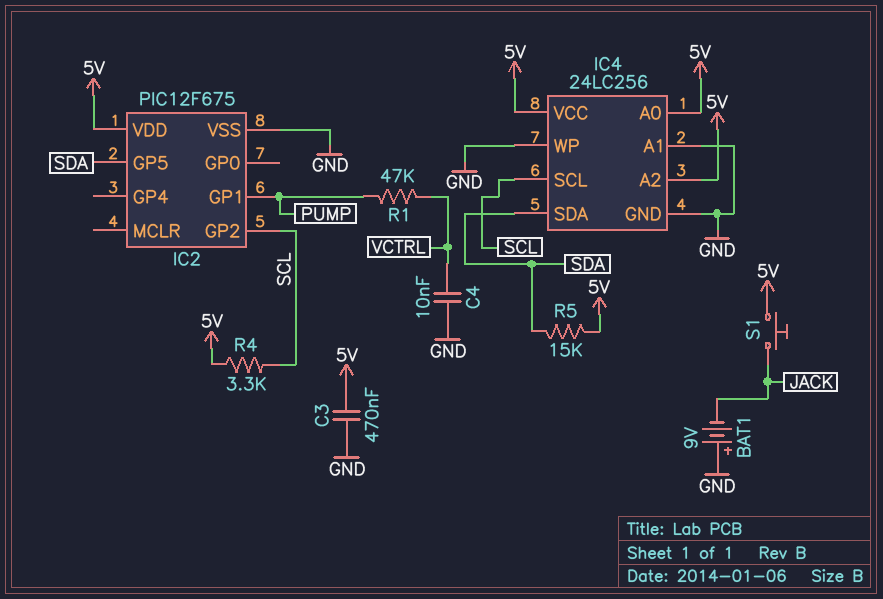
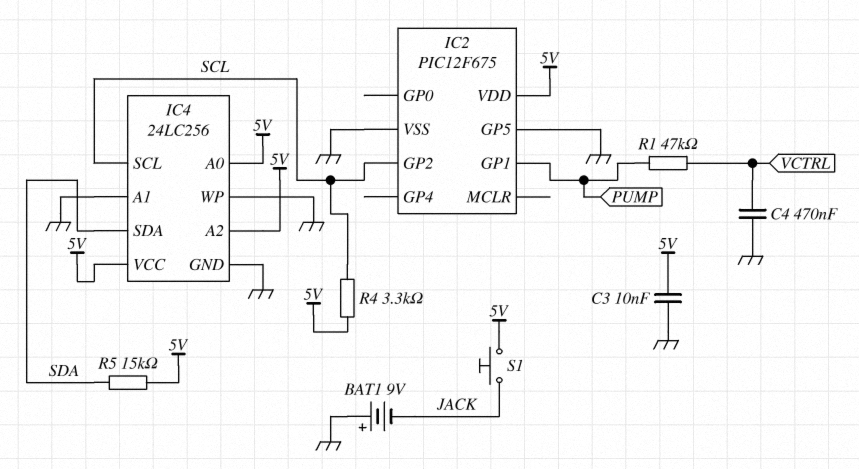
C3: 470nF (5V, GND) -> 10nF (5V, GND)
C4: 10nF (GND, VCTRL) -> 470nF (GND, VCTRL)
IC2 pin GP5: SDA -> GND

